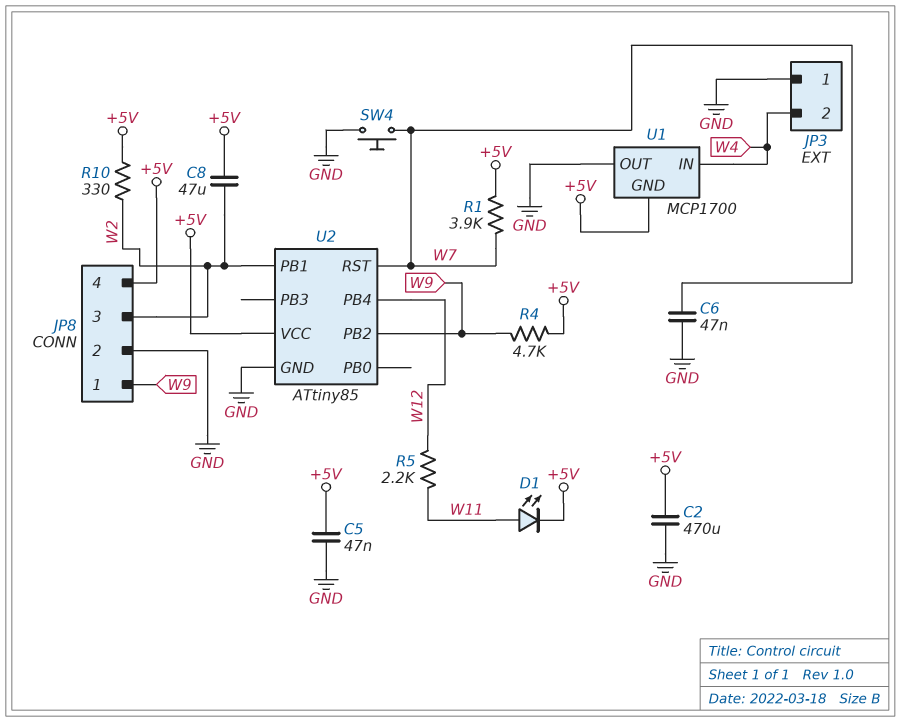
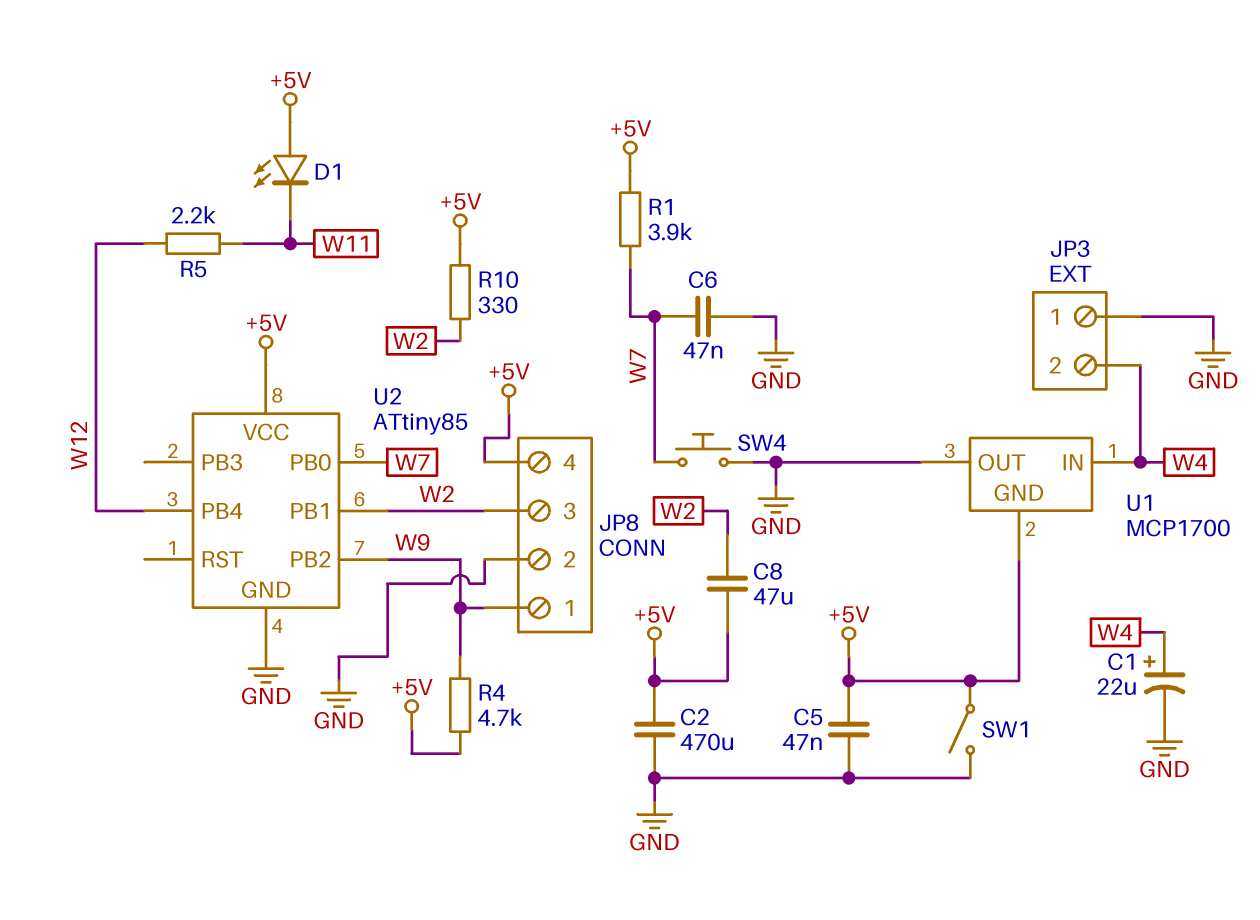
C1: none -> 22uF (plus W4, minus GND)
D1: LED (A W11, K +5V) -> LED (A +5V, K W11)
SW1: none -> switch (+5V, GND)
U2 pin PB0: none -> W7
U2 pin RST: W7 -> none

